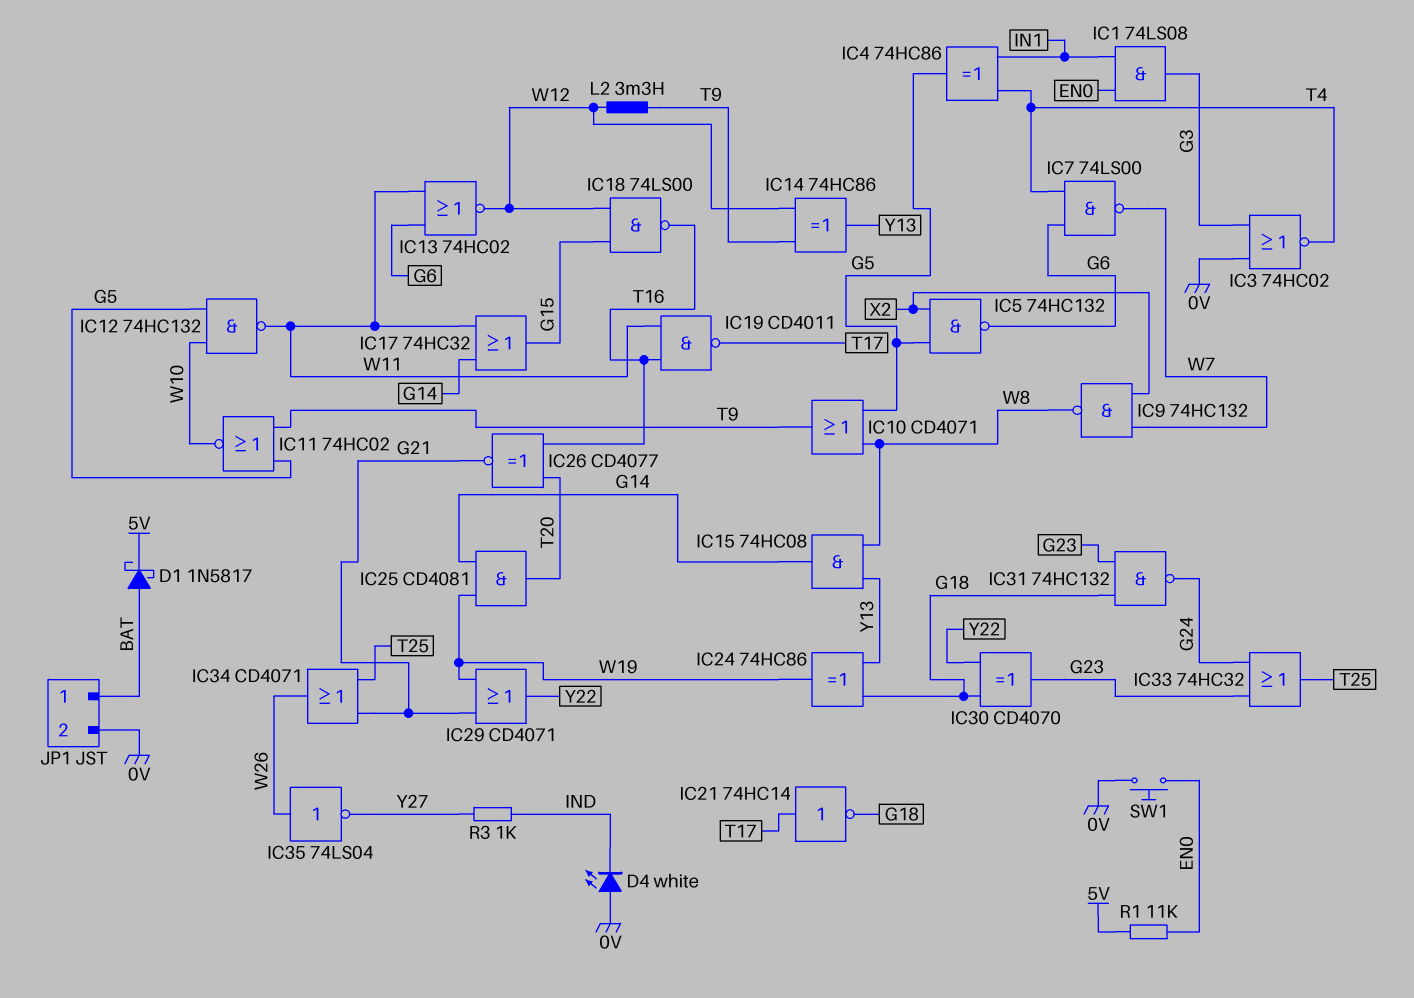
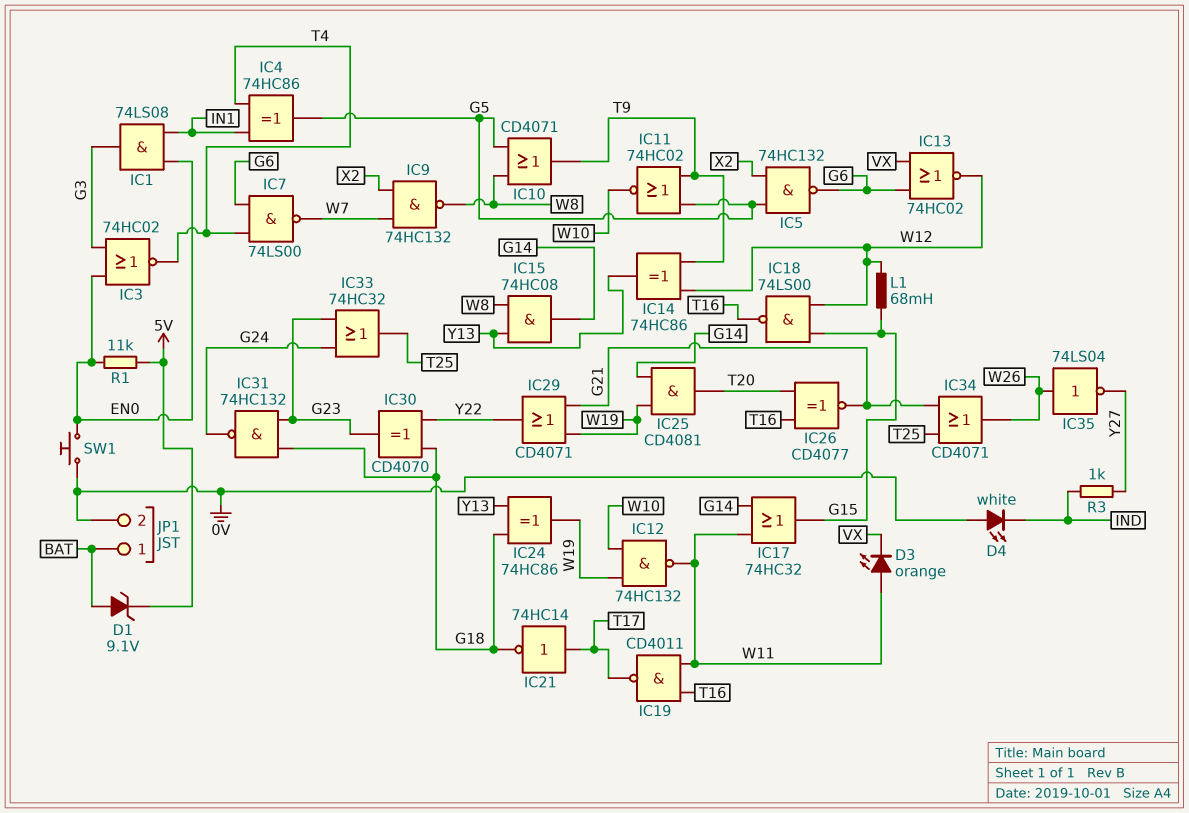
D1: schottky 1N5817 (A BAT, K 5V) -> zener 9.1V (A BAT, K 5V)
D3: none -> LED orange (A W11, K VX)
IC3: NOR 74HC02 (in 0V, in G3, out T4) -> NOR 74HC02 (in EN0, in G3, out T4)
IC12: NAND 74HC132 (in G5, in W10, out W11) -> NAND 74HC132 (in W10, in W19, out W11)
IC13: NOR 74HC02 (in G6, in W11, out W12) -> NOR 74HC02 (in G6, in VX, out W12)
L1: none -> 68mH (G15, W12)
L2: 3.3mH (T9, W12) -> none

